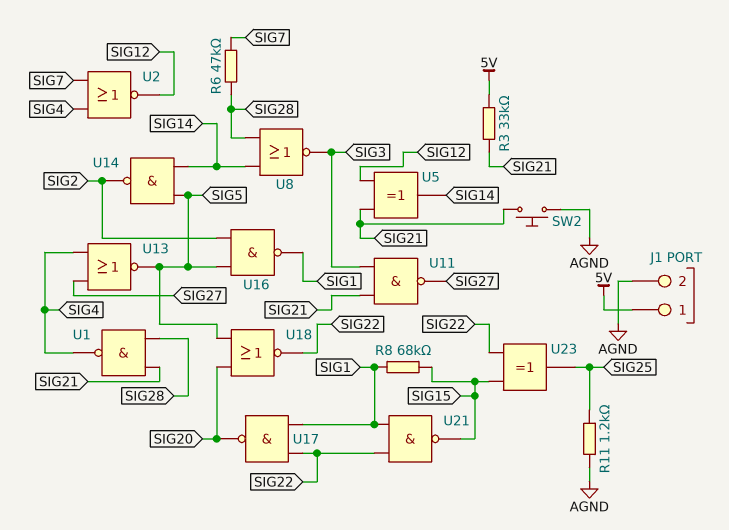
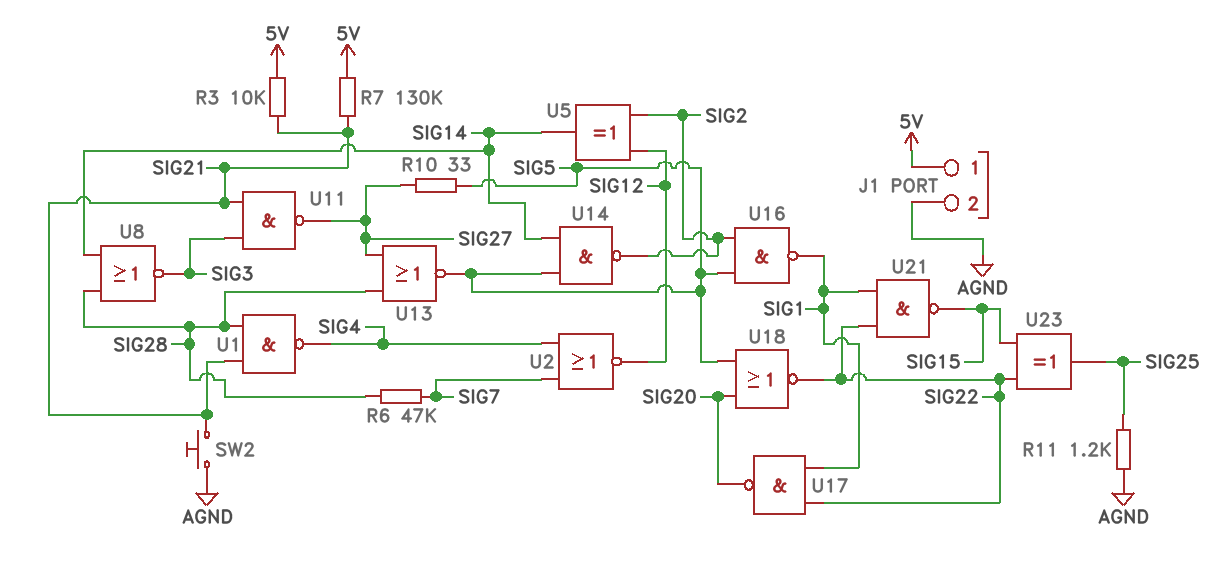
R3: 33k (5V, SIG21) -> 10k (5V, SIG21)
R7: none -> 130k (5V, SIG21)
R8: 68k (SIG1, SIG15) -> none
R10: none -> 33 (SIG5, SIG27)
U5: XOR (in SIG12, in SIG21, out SIG14) -> XOR (in SIG2, in SIG12, out SIG14)
U13: NOR (in SIG4, in SIG27, out SIG5) -> NOR (in SIG27, in SIG28, out SIG5)

